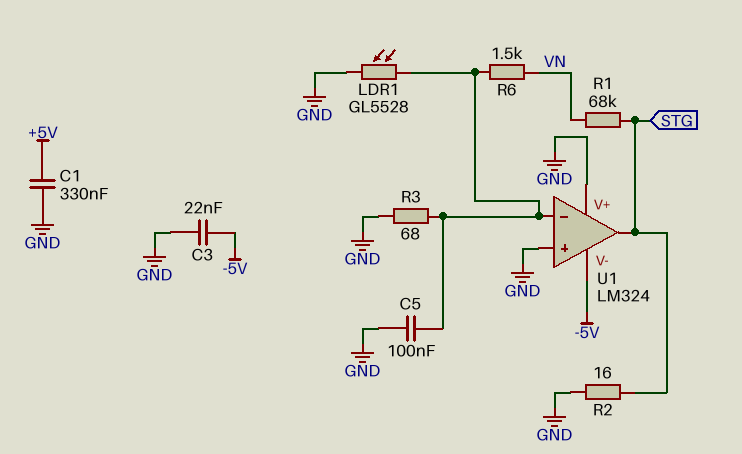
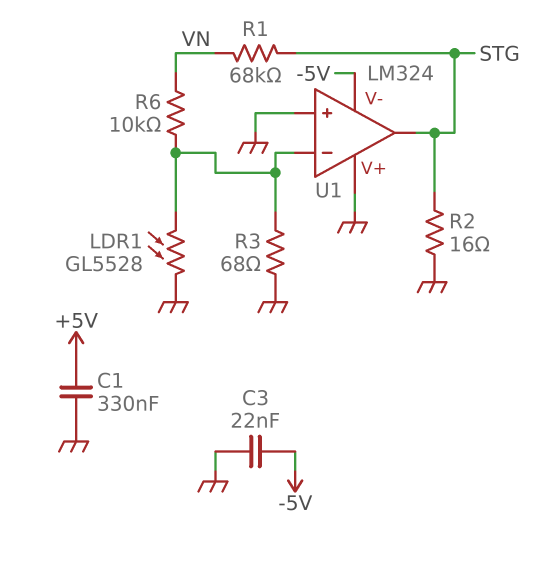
C5: 100nF (GND, U1/in-) -> none
R6: 1.5k (U1/in-, VN) -> 10k (U1/in-, VN)

